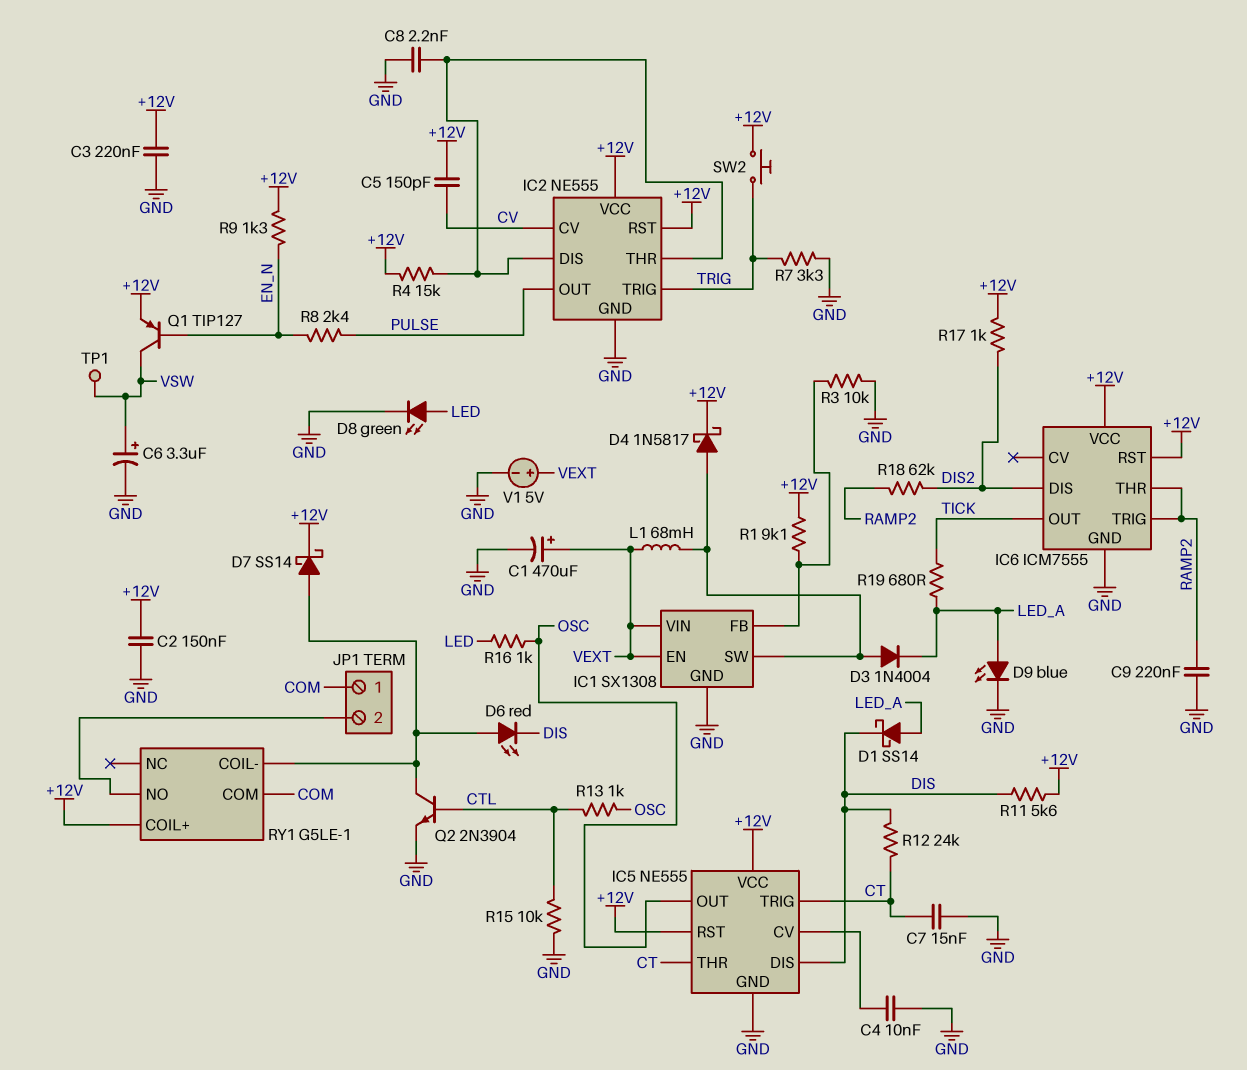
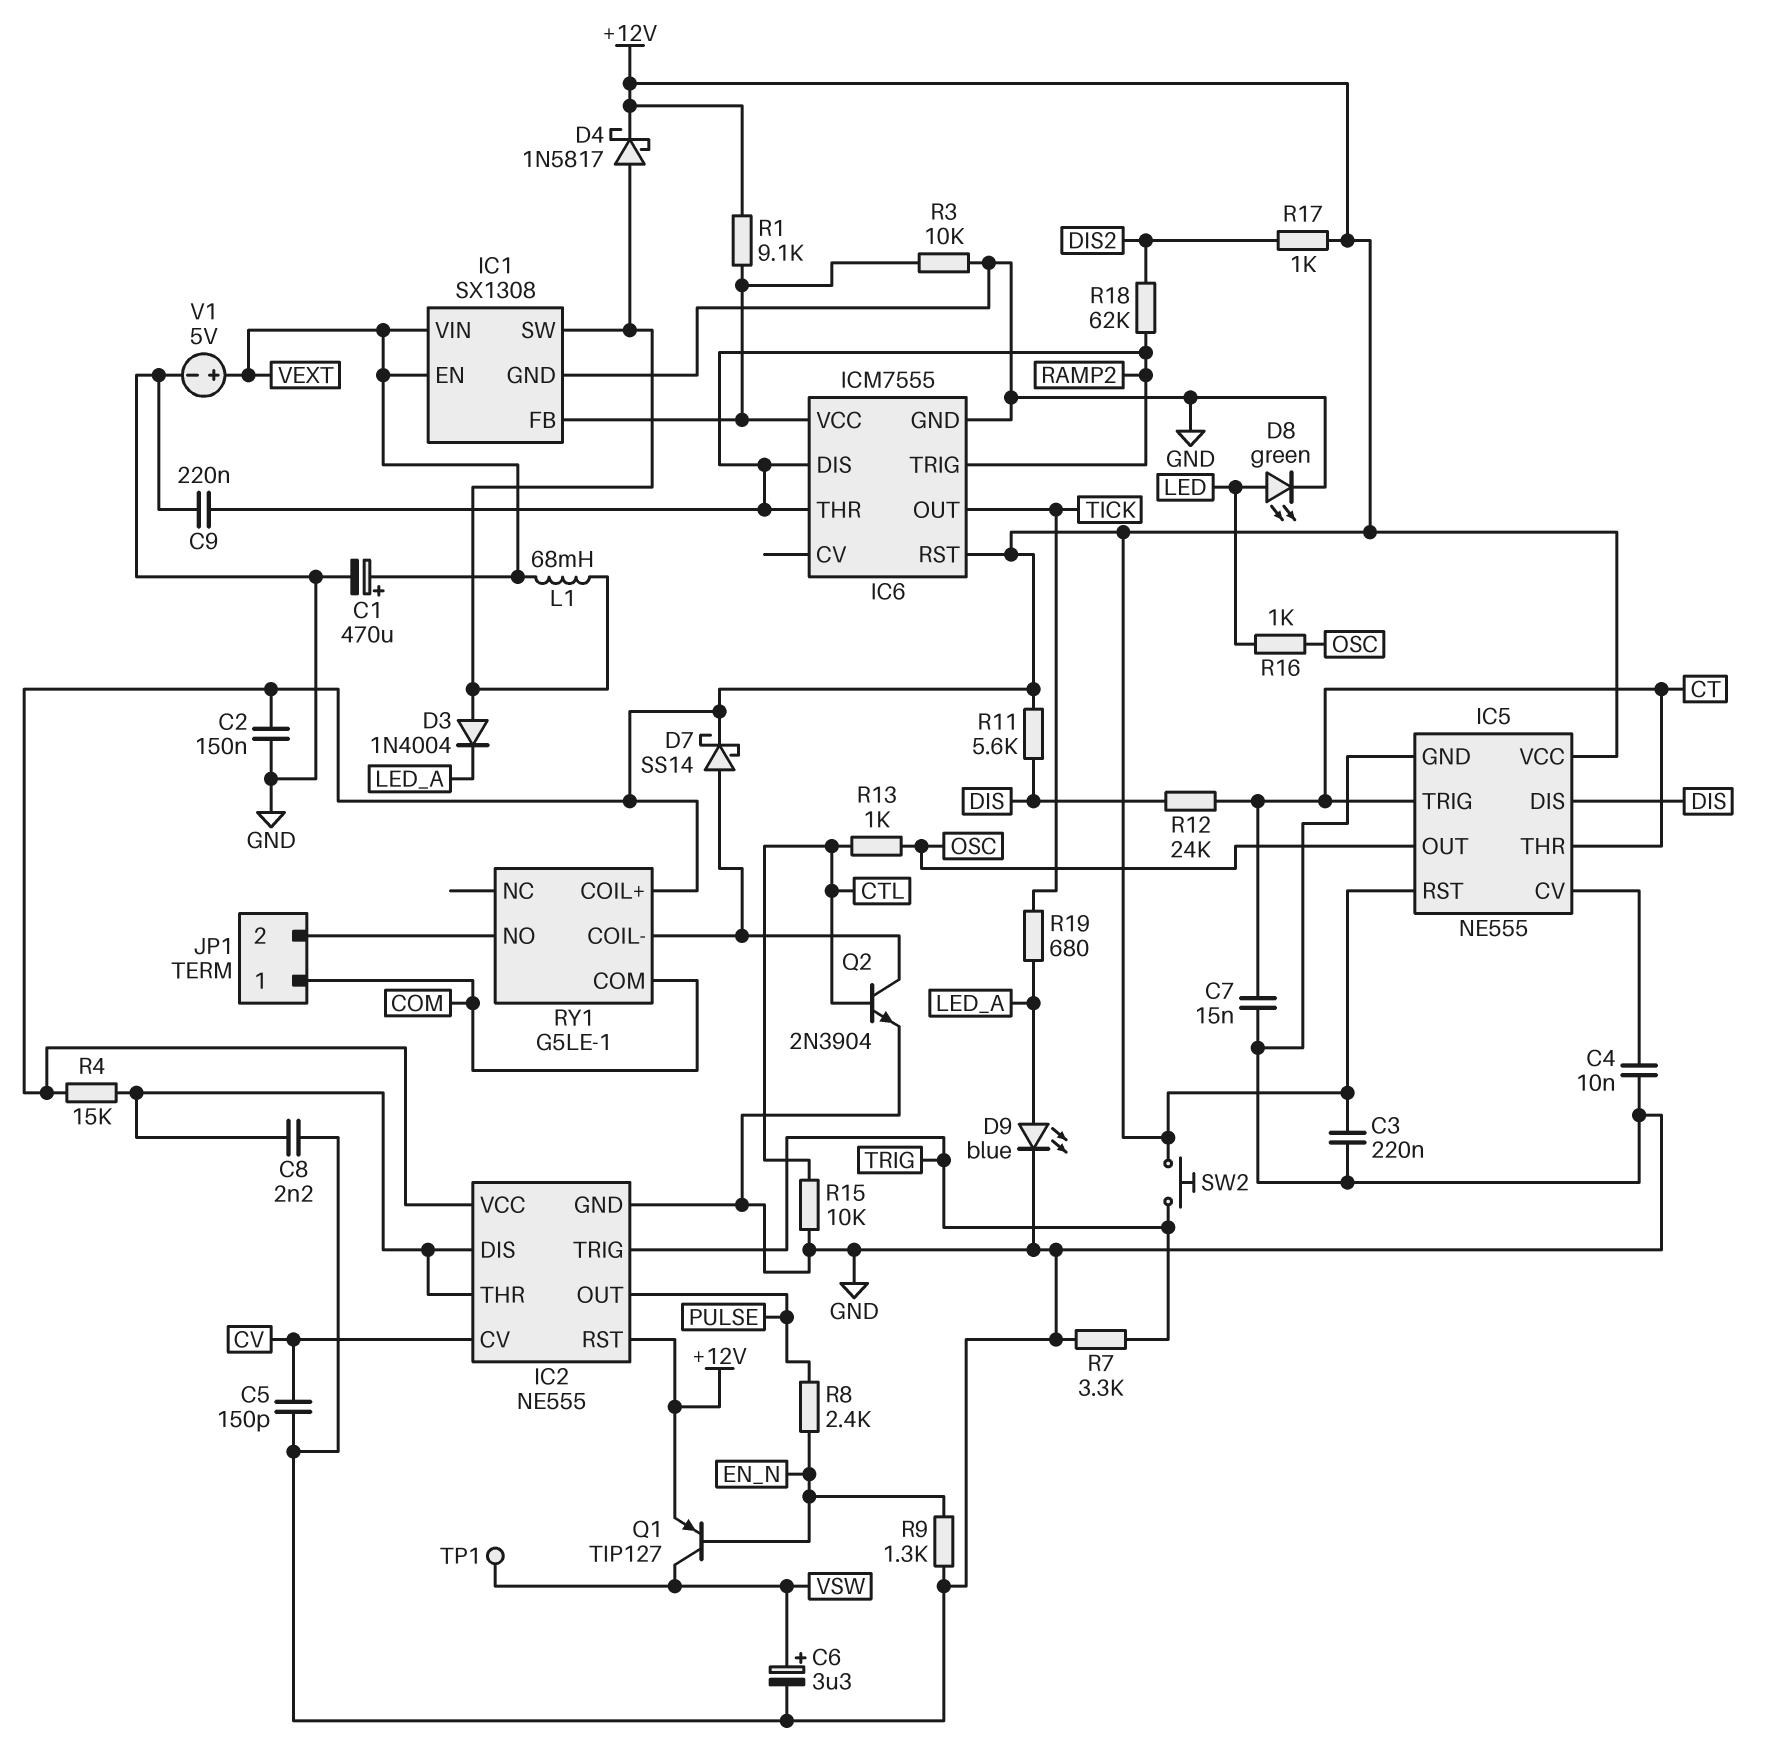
C5: 150pF (+12V, CV) -> 150pF (CV, GND)
D1: schottky SS14 (A LED_A, K DIS) -> none
D6: LED red (A RY1/COIL-, K DIS) -> none
IC6 pin DIS: DIS2 -> RAMP2
IC6 pin VCC: +12V -> IC1/FB
R9: 1.3k (+12V, EN_N) -> 1.3k (EN_N, GND)

